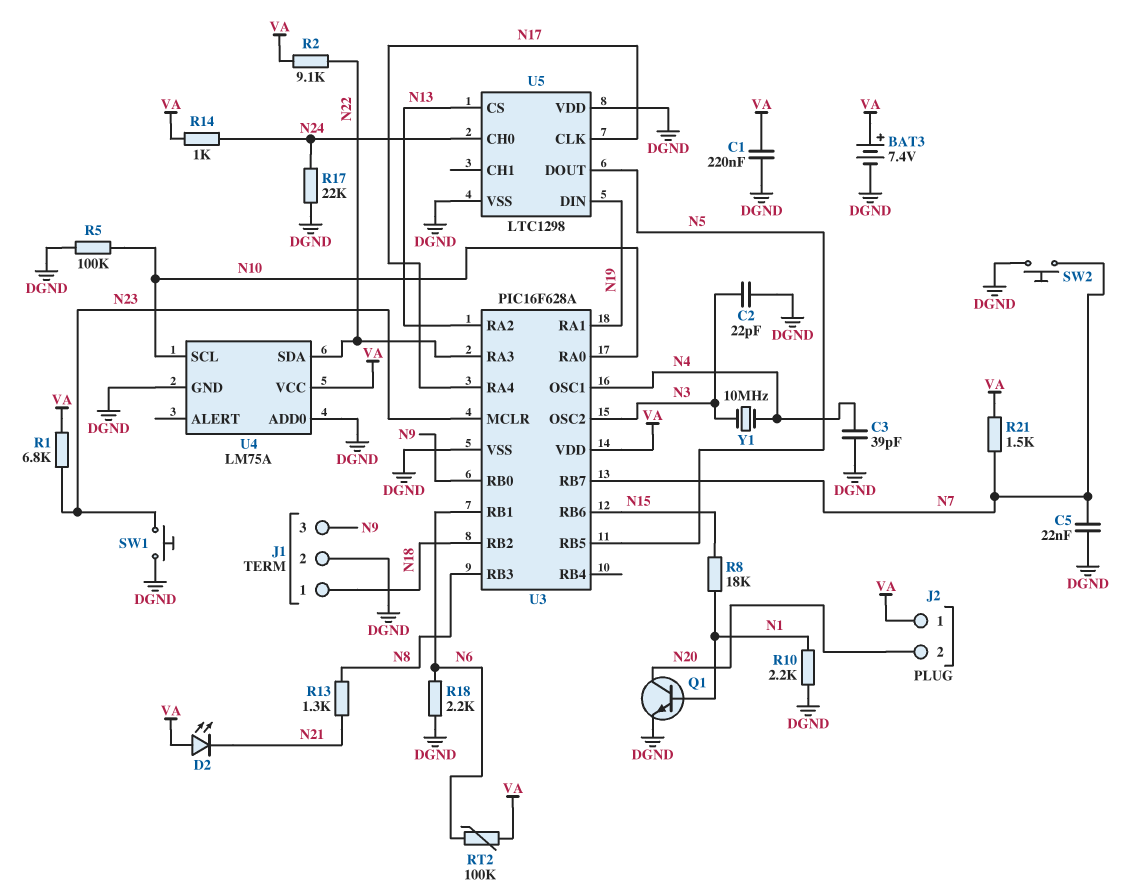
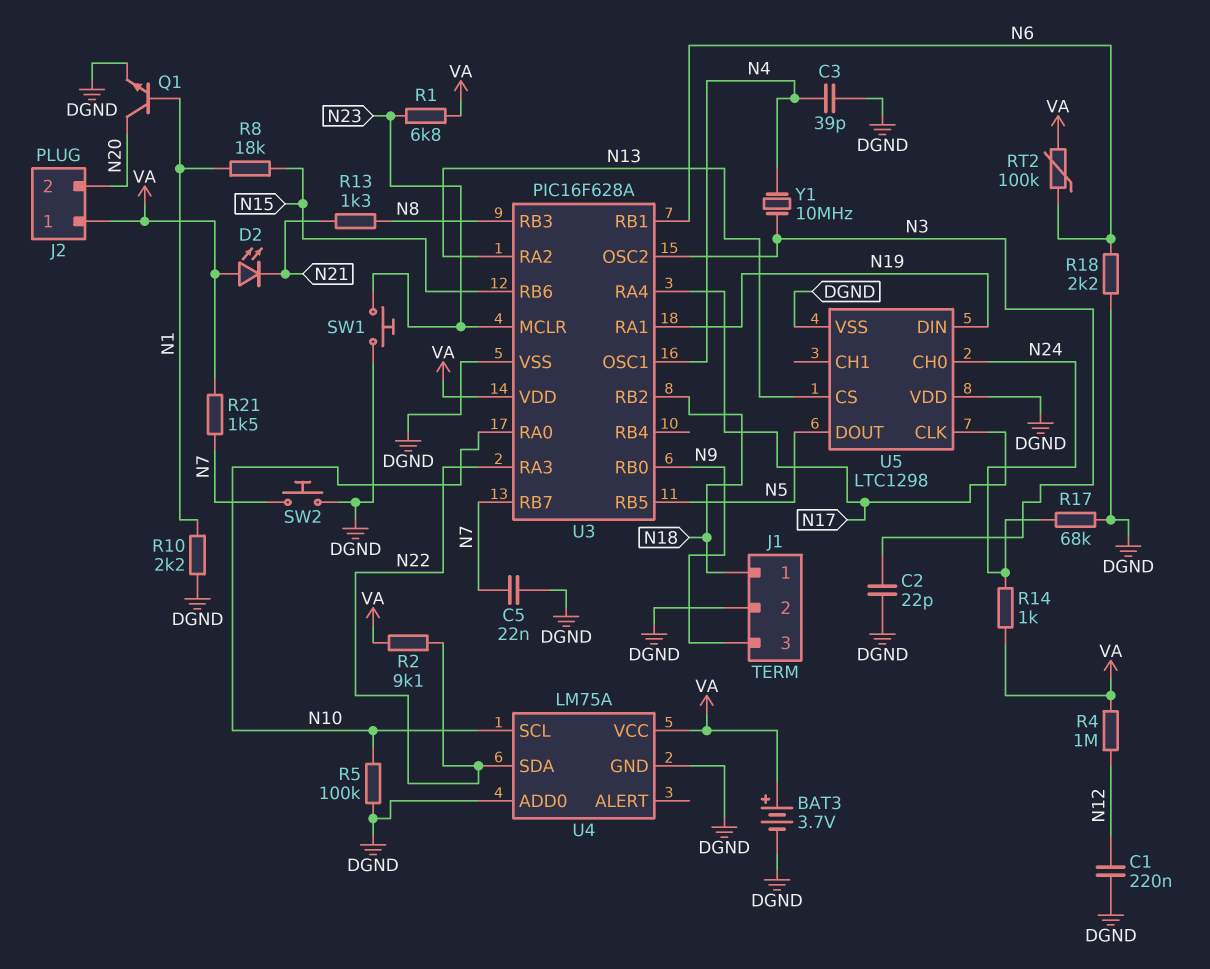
BAT3: 7.4V (plus VA, minus DGND) -> 3.7V (plus VA, minus DGND)
C1: 220nF (DGND, VA) -> 220nF (DGND, N12)
R4: none -> 1M (N12, VA)
R17: 22k (DGND, N24) -> 68k (DGND, N24)

